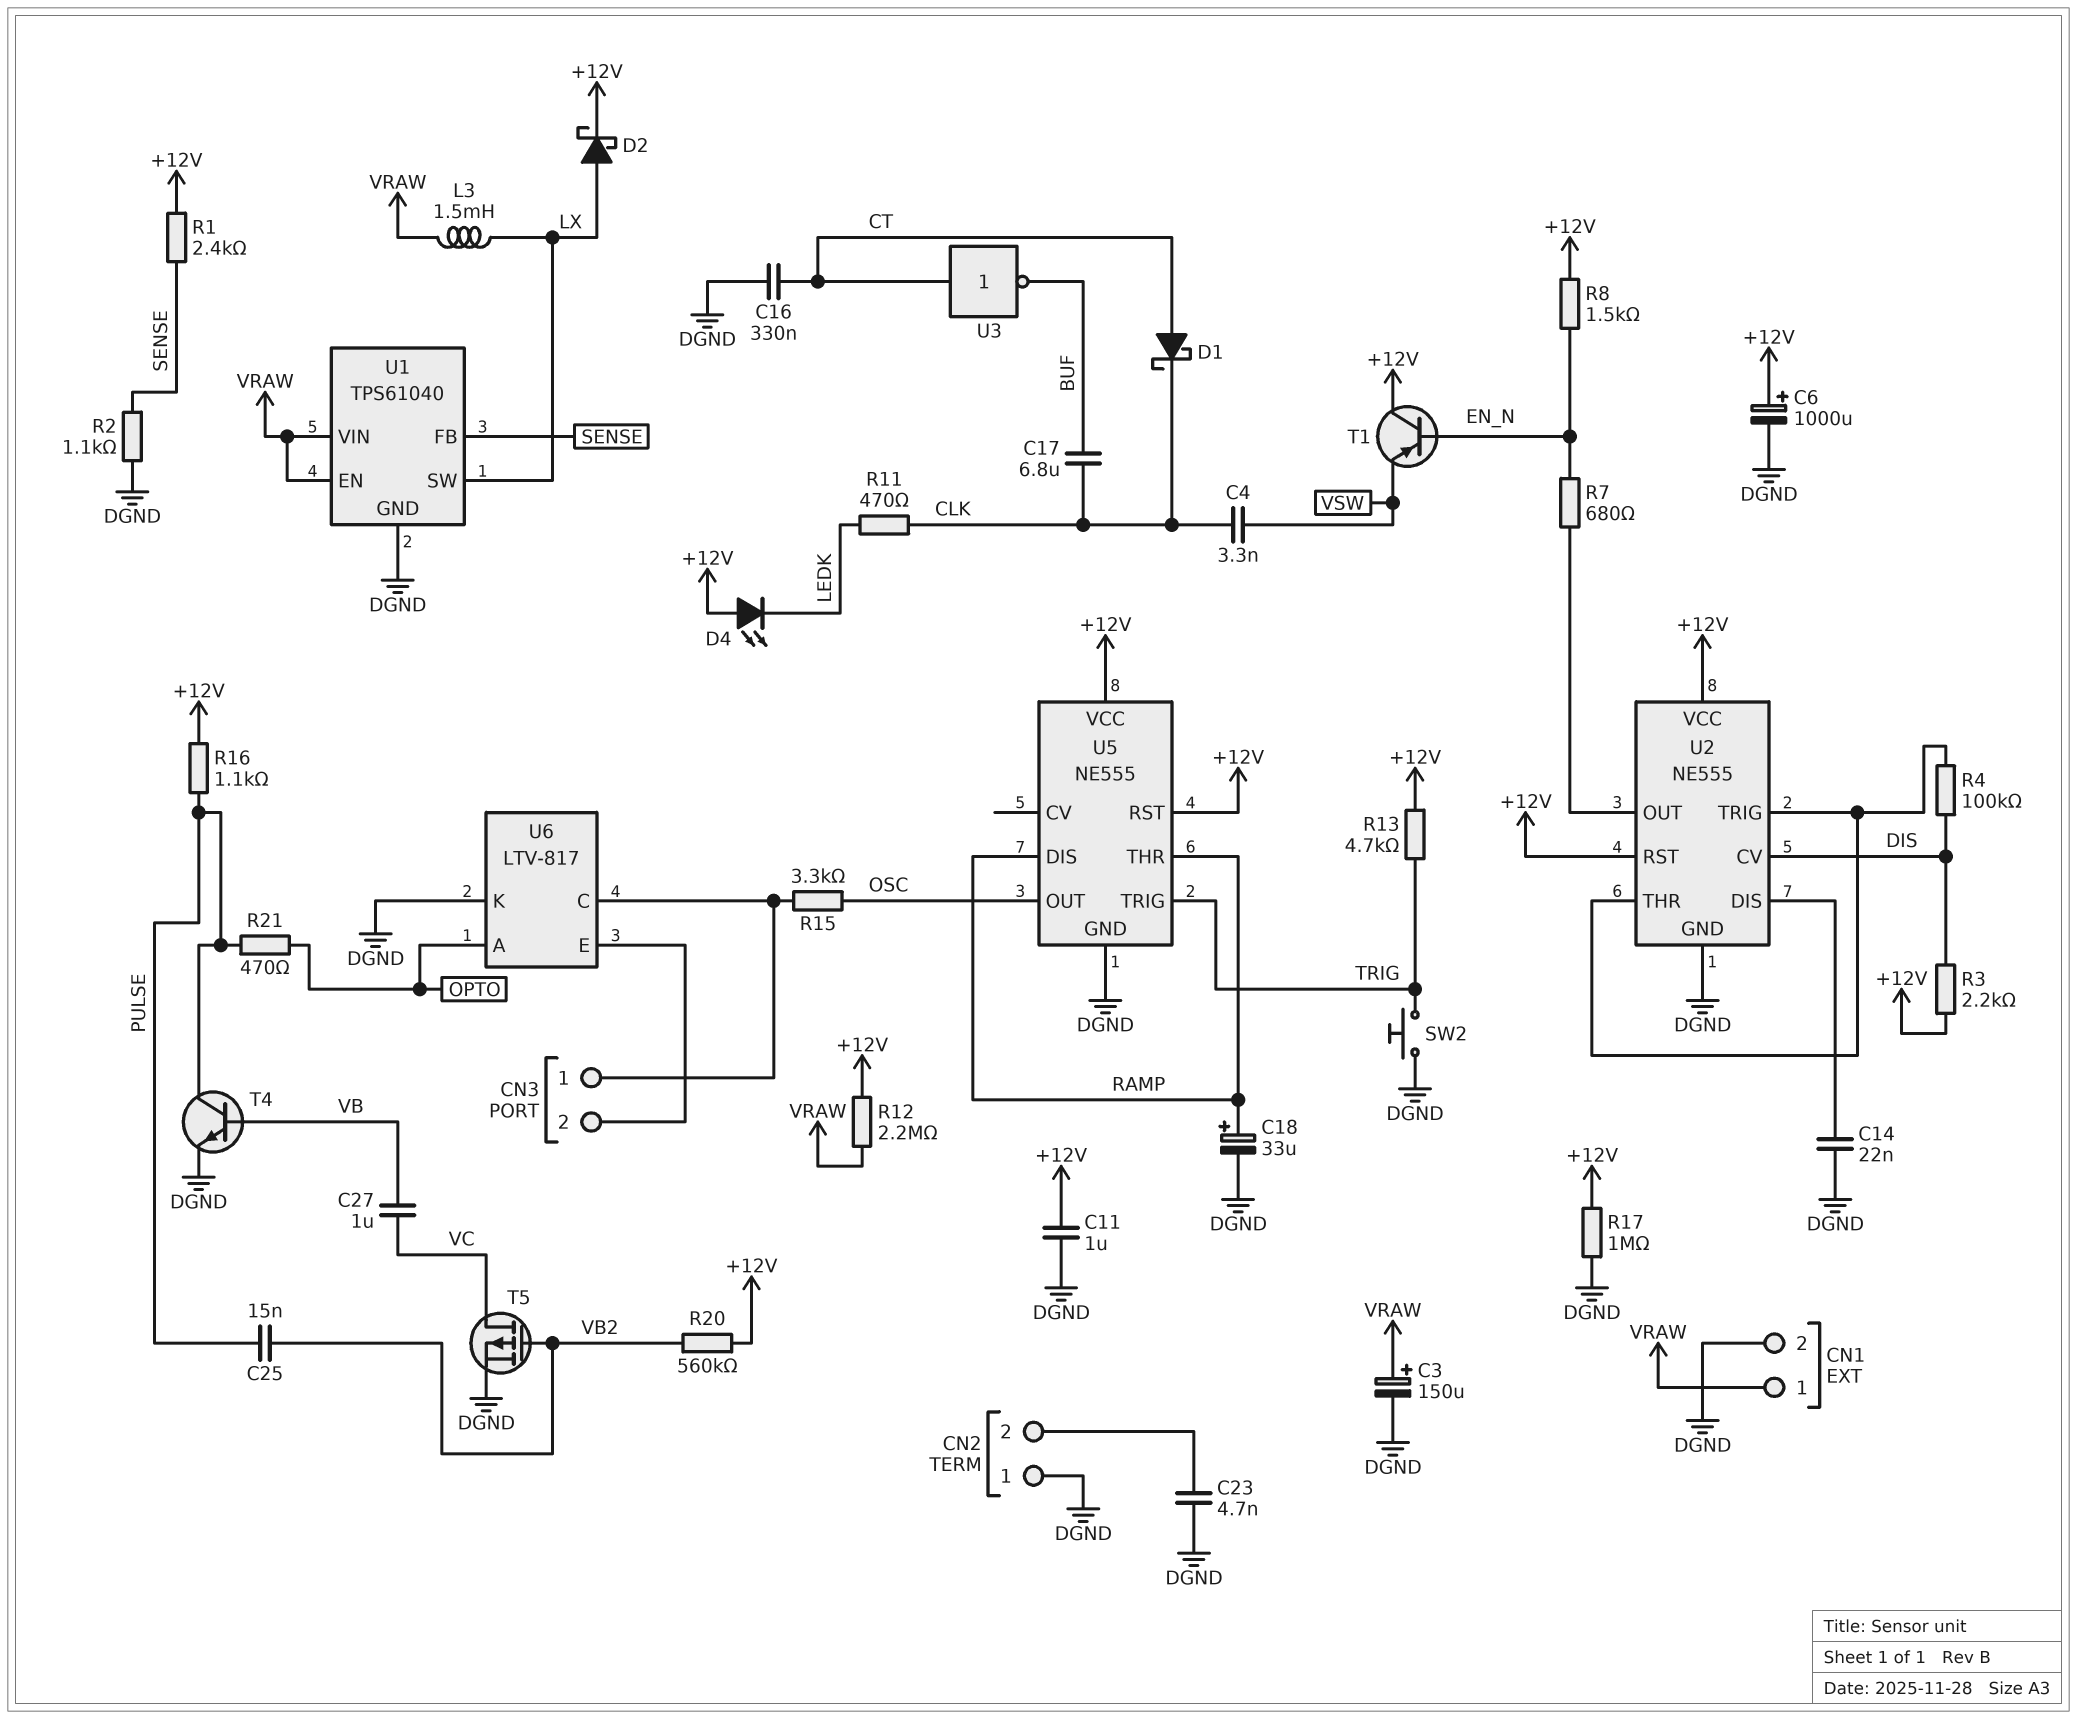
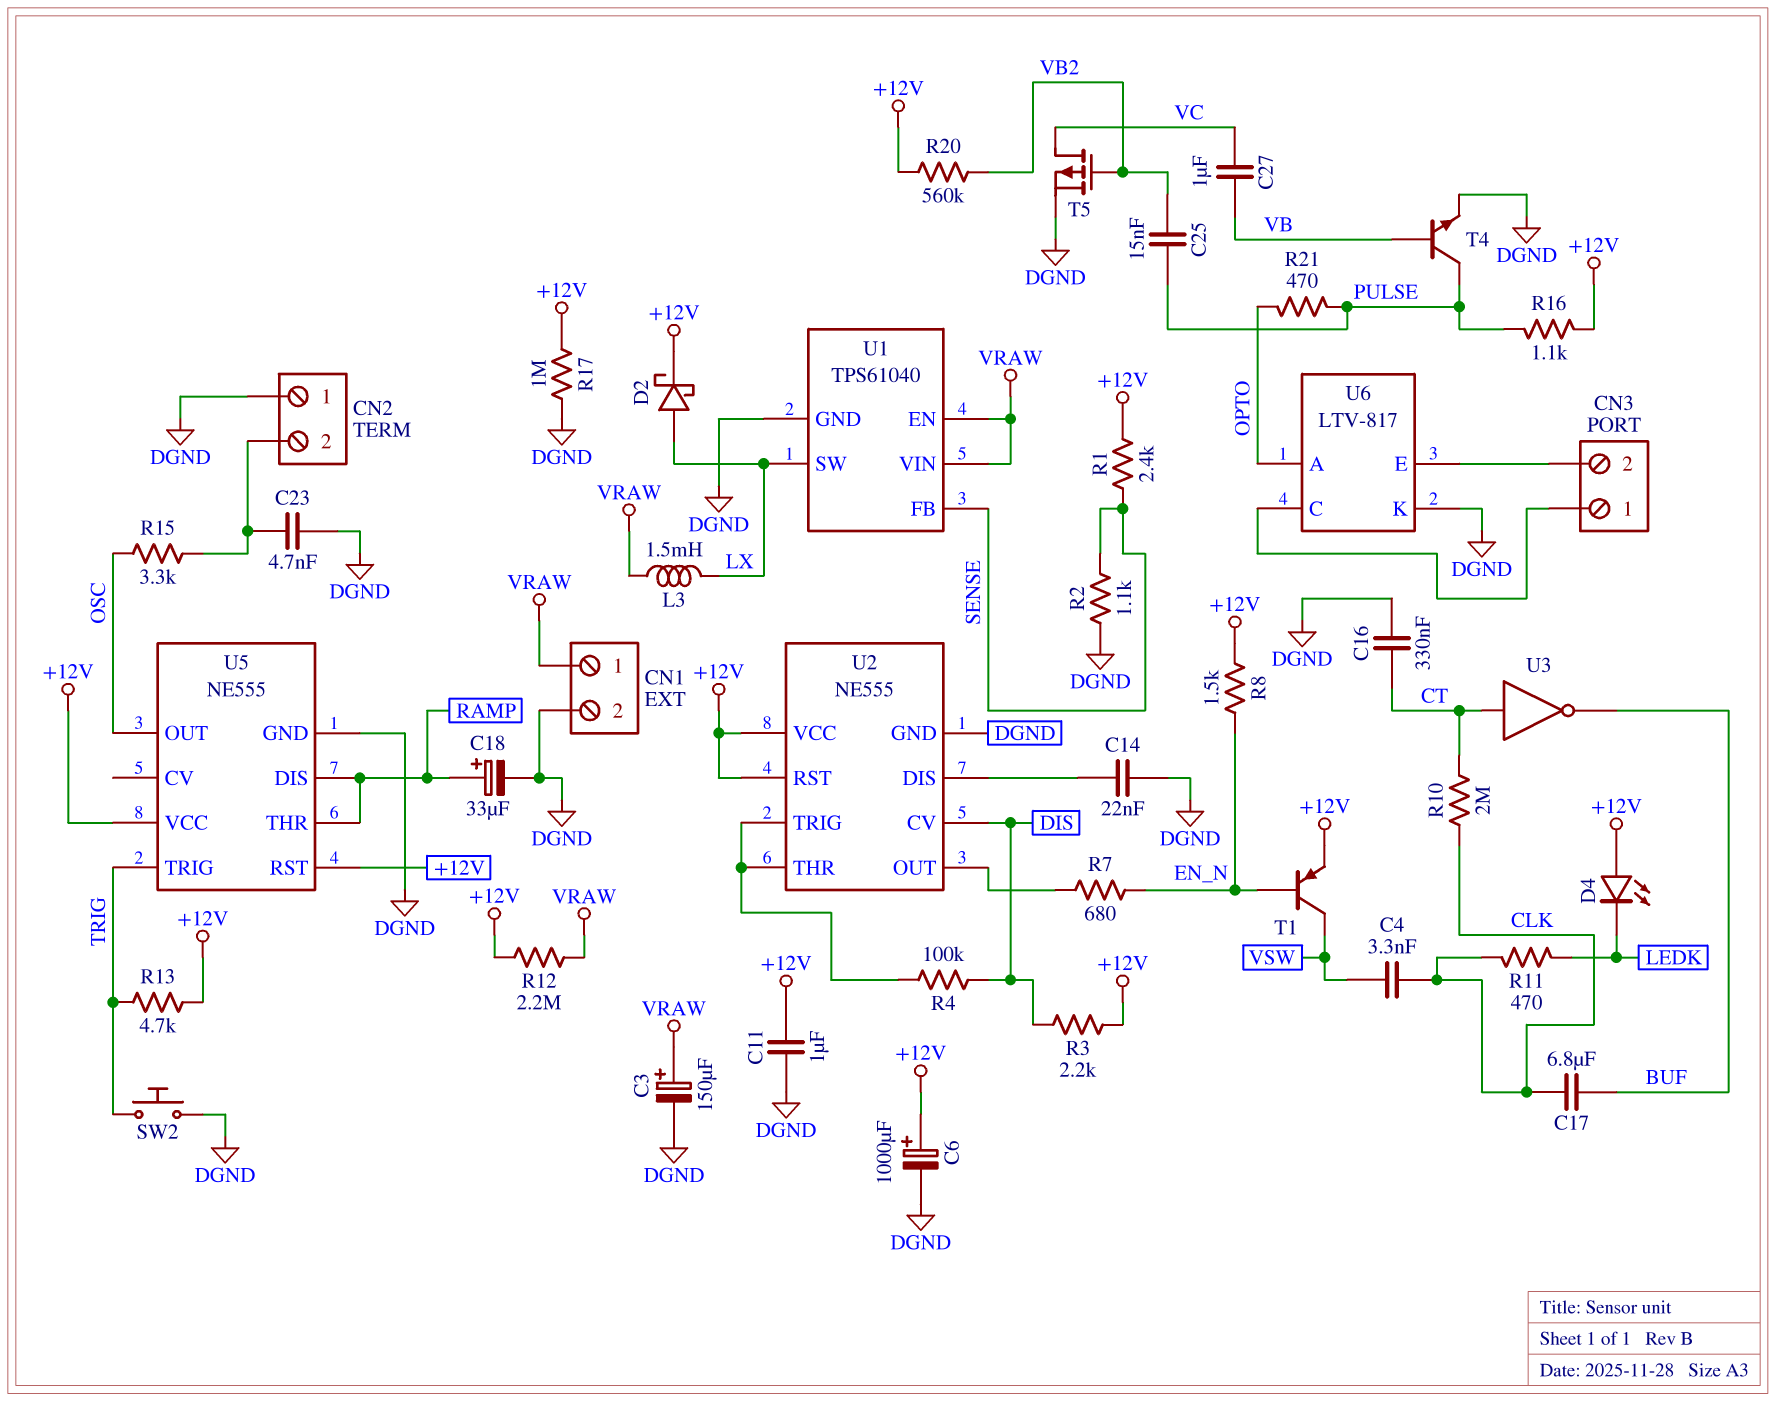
D1: schottky (A CT, K CLK) -> none
R10: none -> 2M (CLK, CT)
R15: 3.3k (CN3/1, OSC) -> 3.3k (CN2/2, OSC)
T1: PNP (B EN_N, C +12V, E VSW) -> PNP (B EN_N, C VSW, E +12V)

